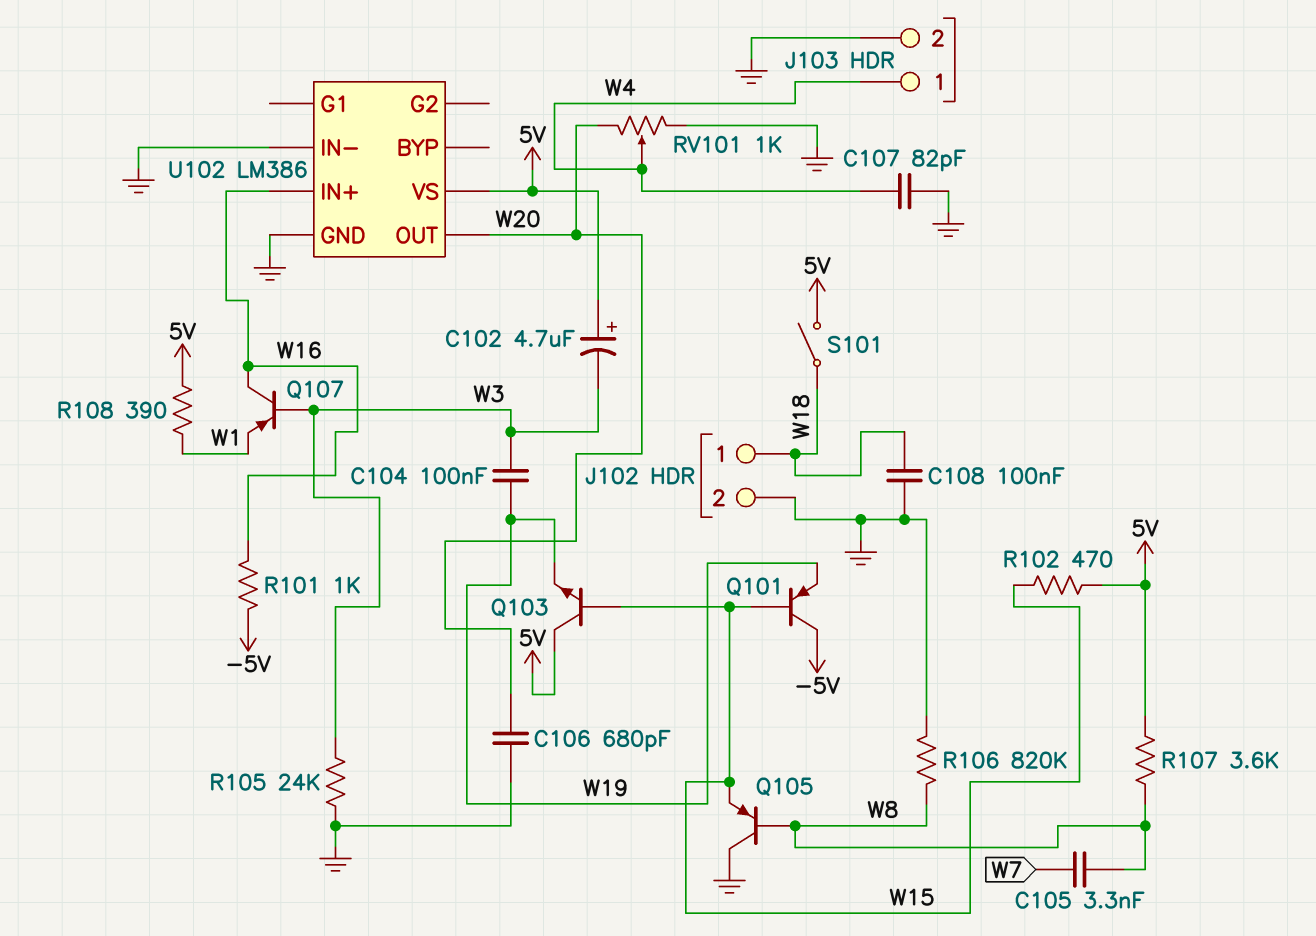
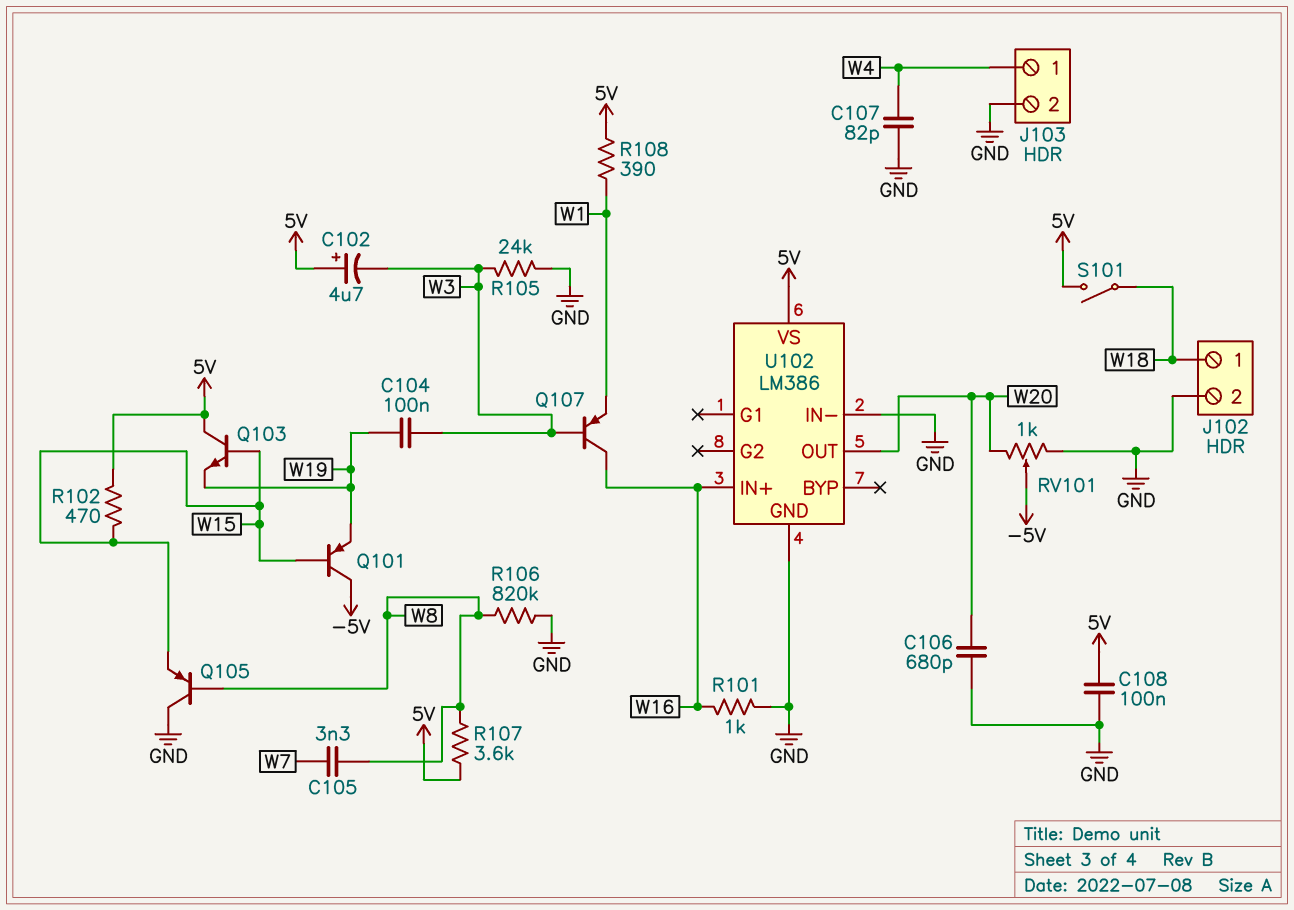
C108: 100nF (GND, W18) -> 100nF (5V, GND)
R101: 1k (-5V, W16) -> 1k (GND, W16)
RV101: 1k (GND, W20, wiper W4) -> 1k (GND, W20, wiper -5V)

